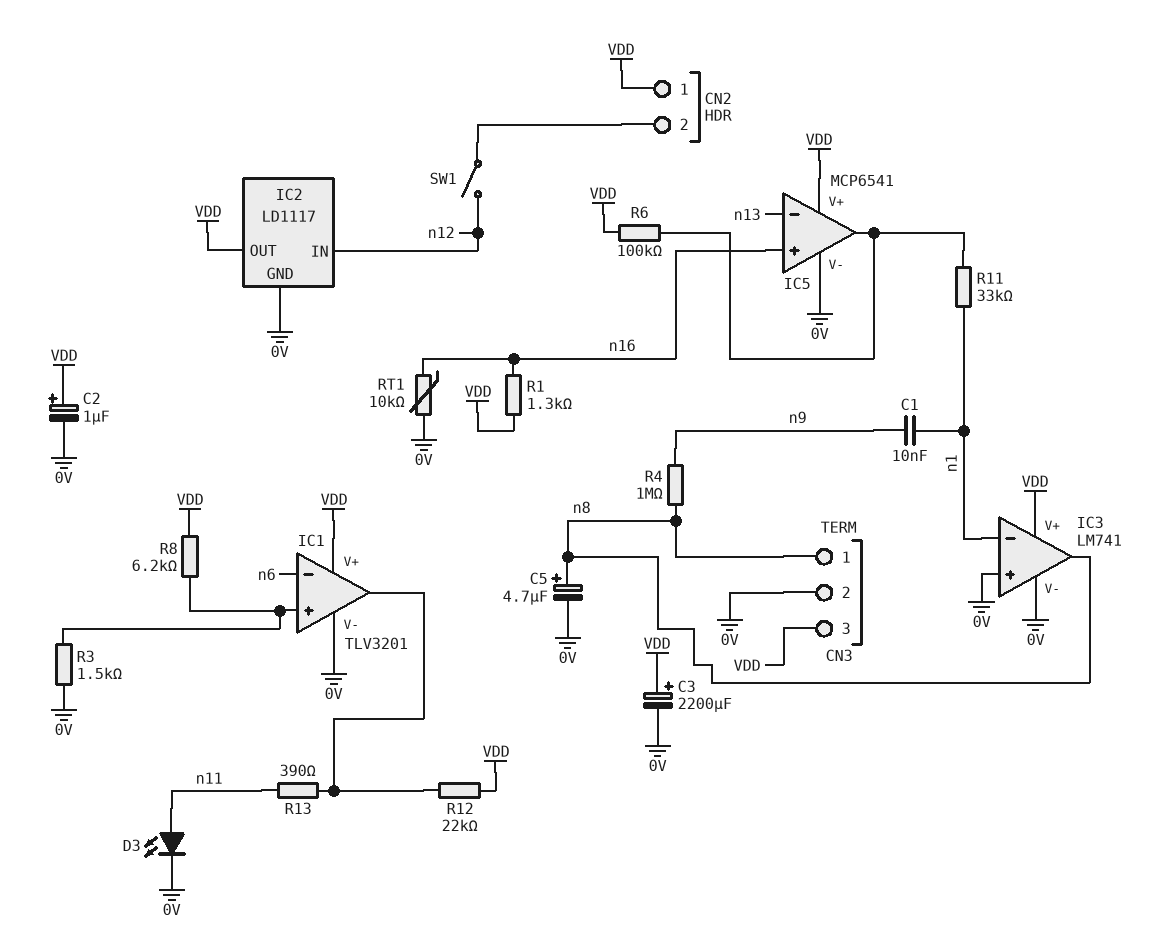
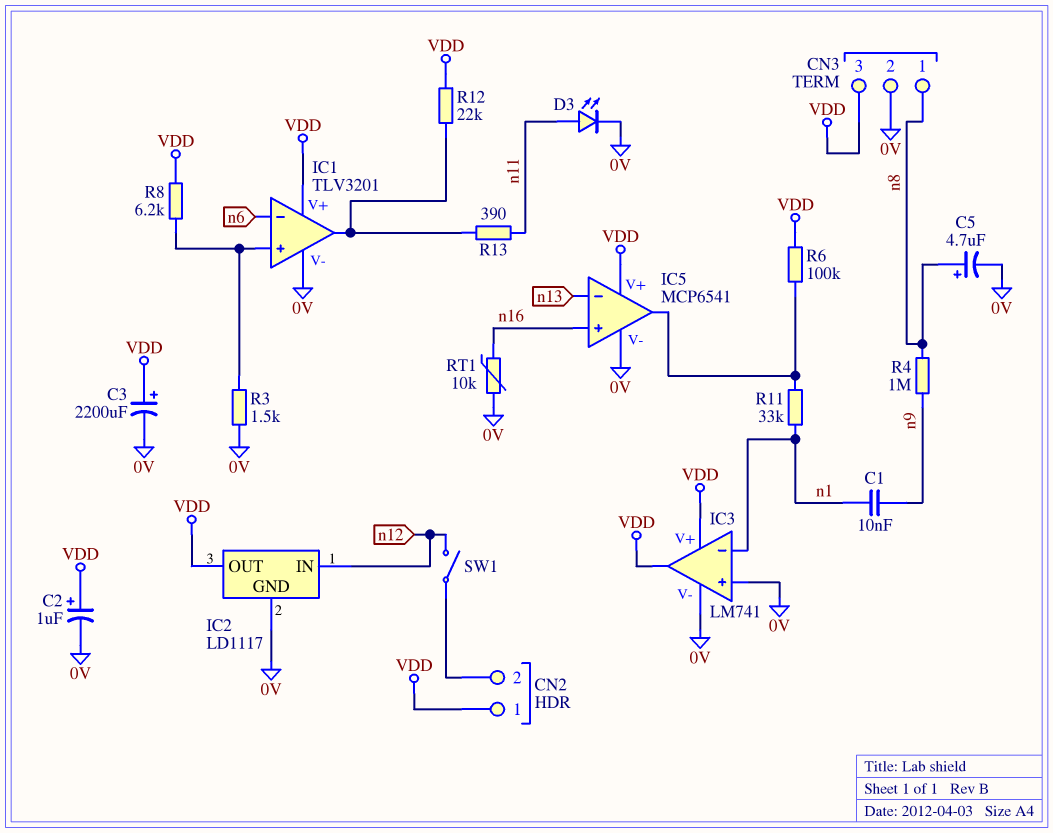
IC3 pin out: n8 -> VDD
R1: 1.3k (VDD, n16) -> none

